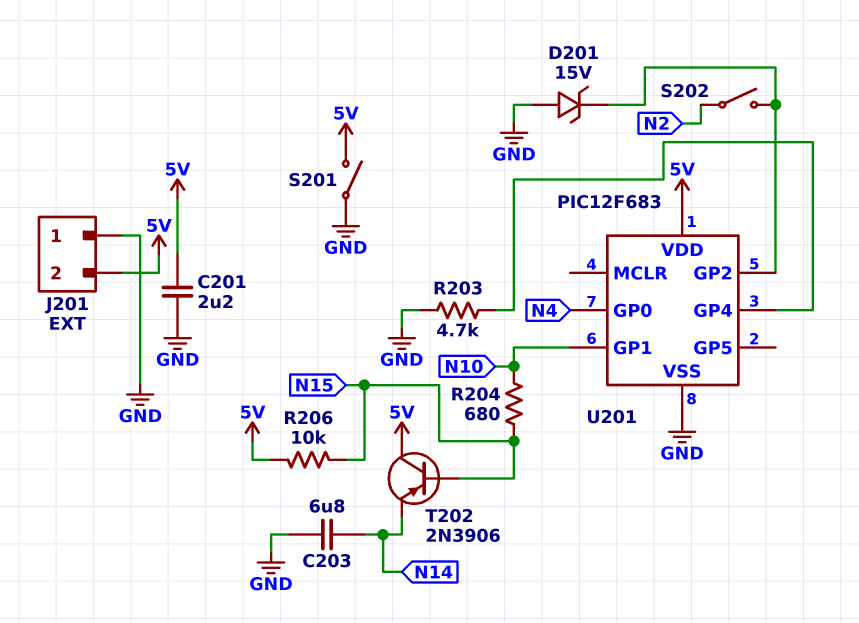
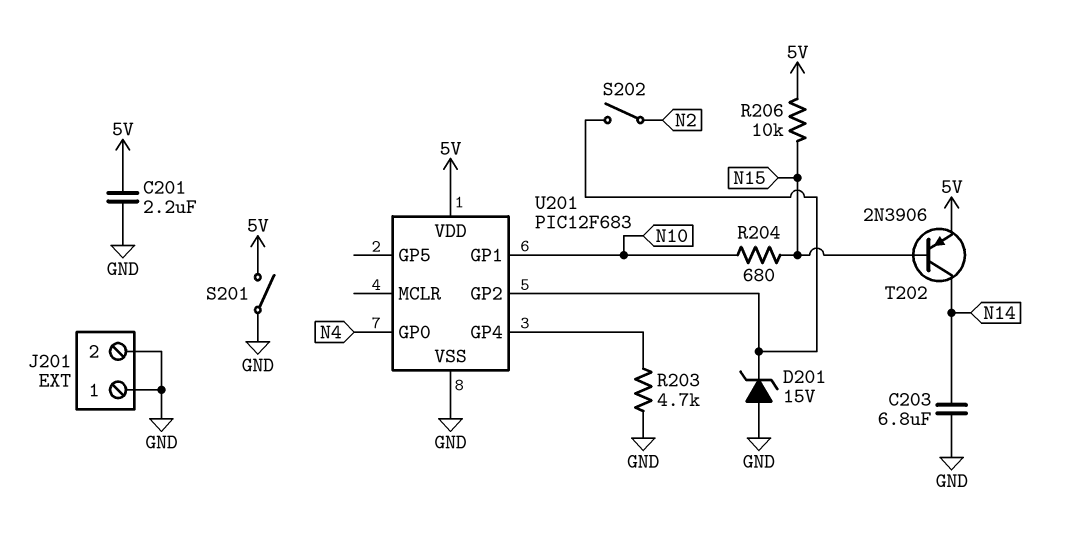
J201 pin 2: 5V -> GND
T202: PNP 2N3906 (B N15, C 5V, E N14) -> PNP 2N3906 (B N15, C N14, E 5V)

